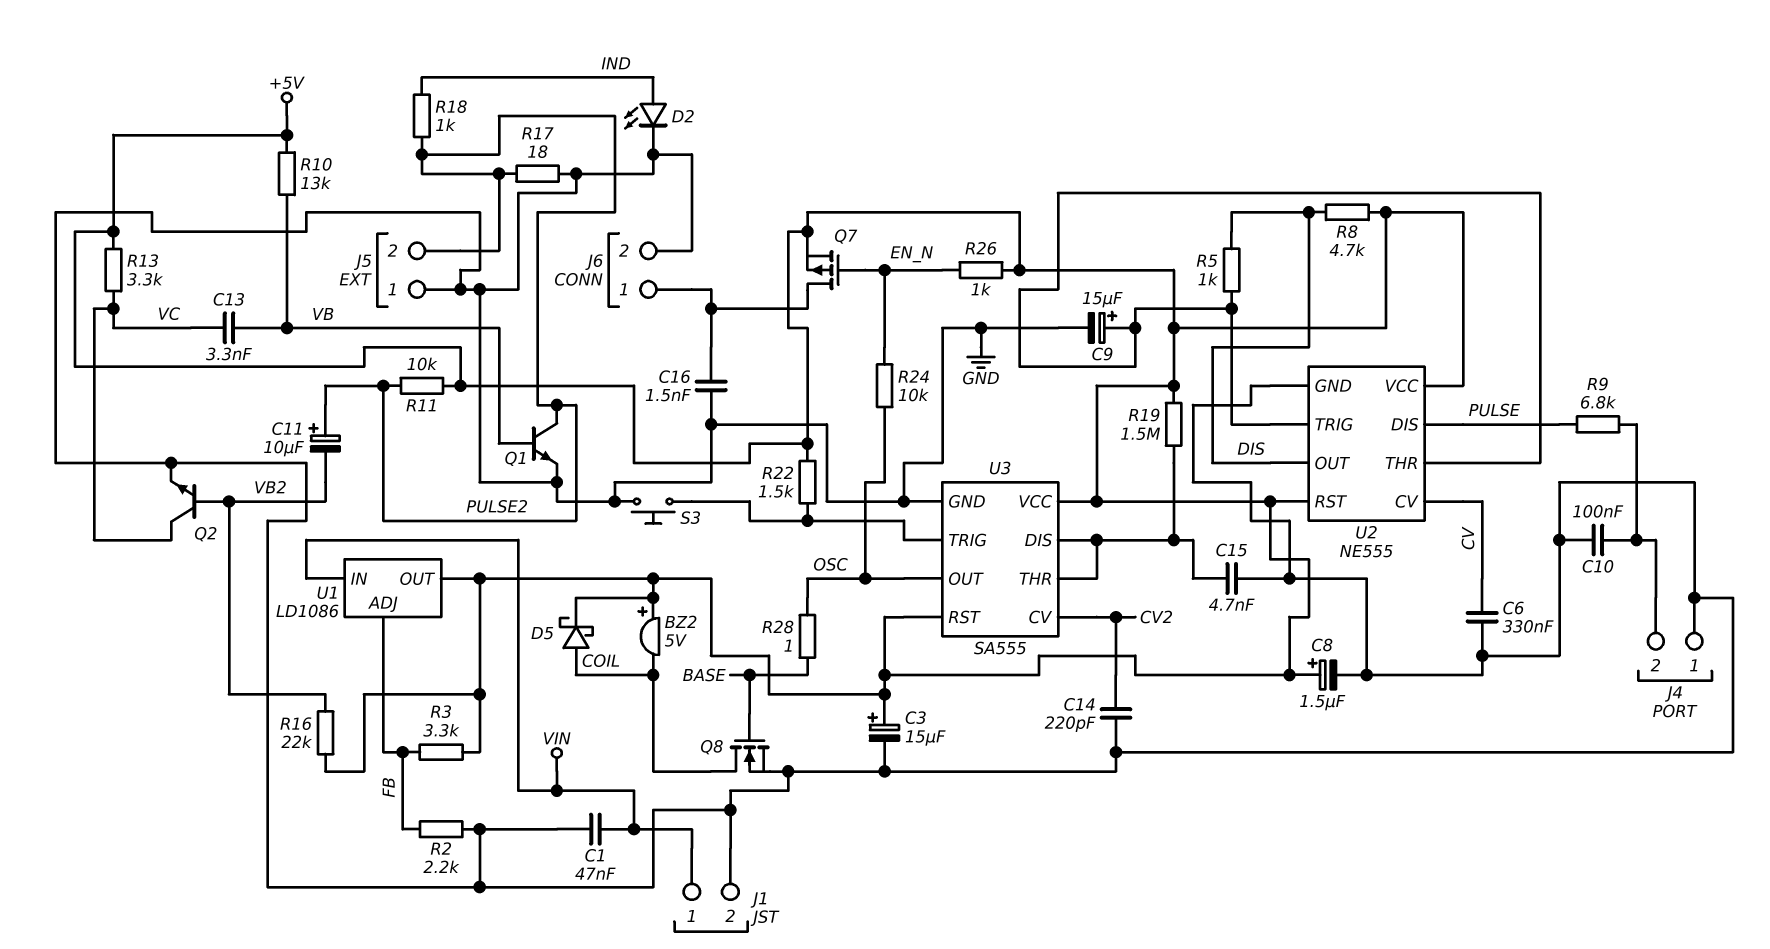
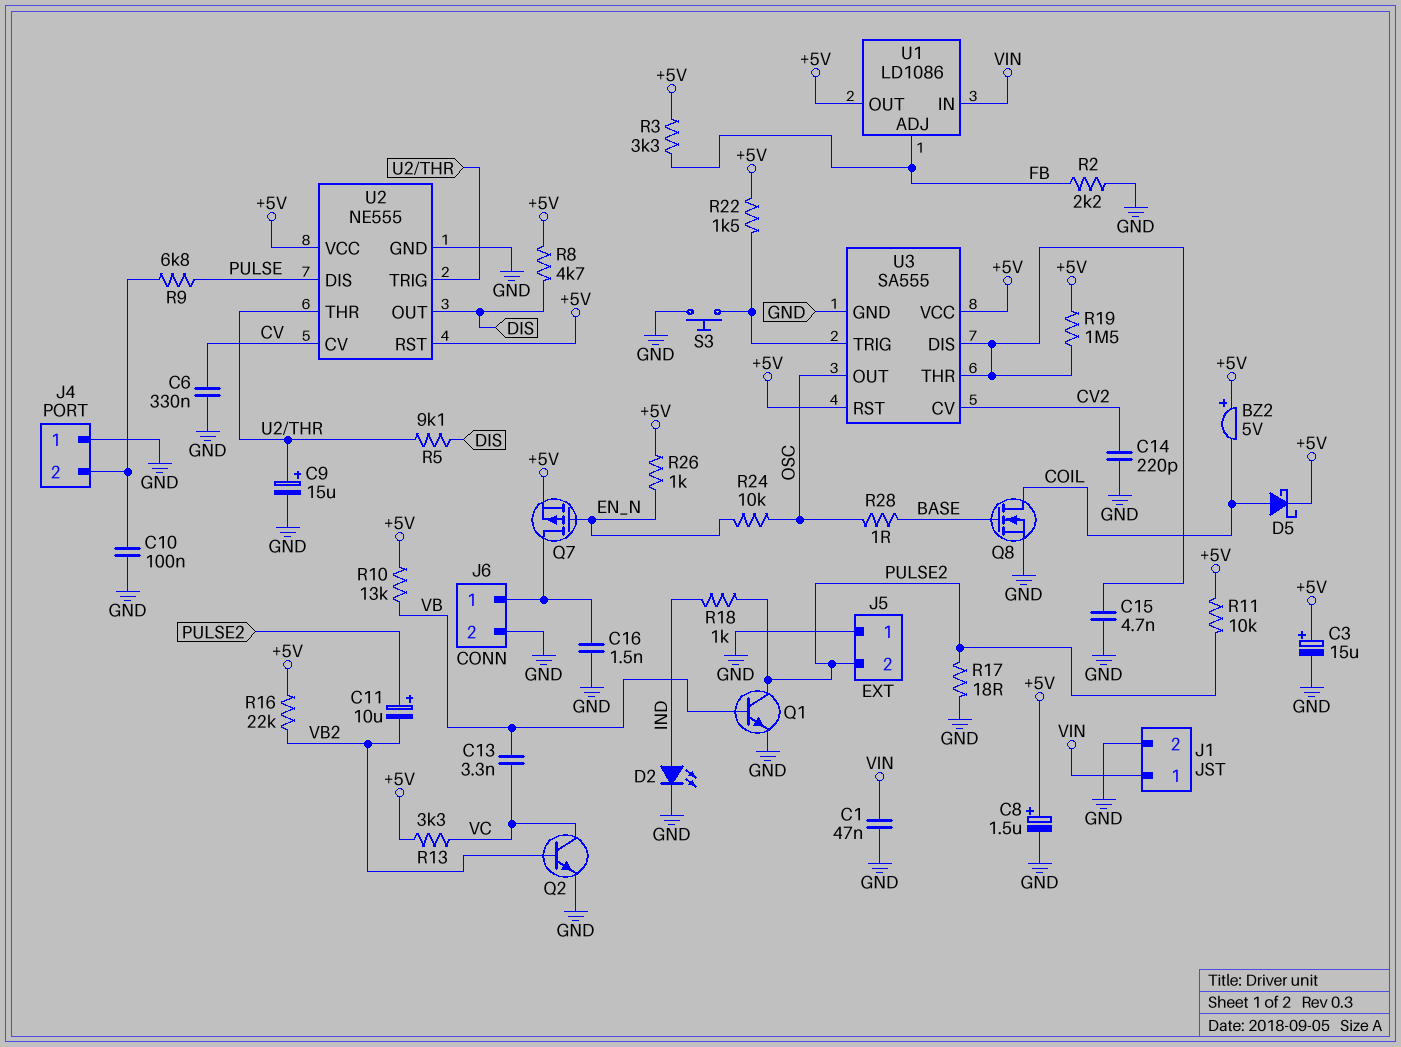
R5: 1k (DIS, U2/THR) -> 9.1k (DIS, U2/THR)

